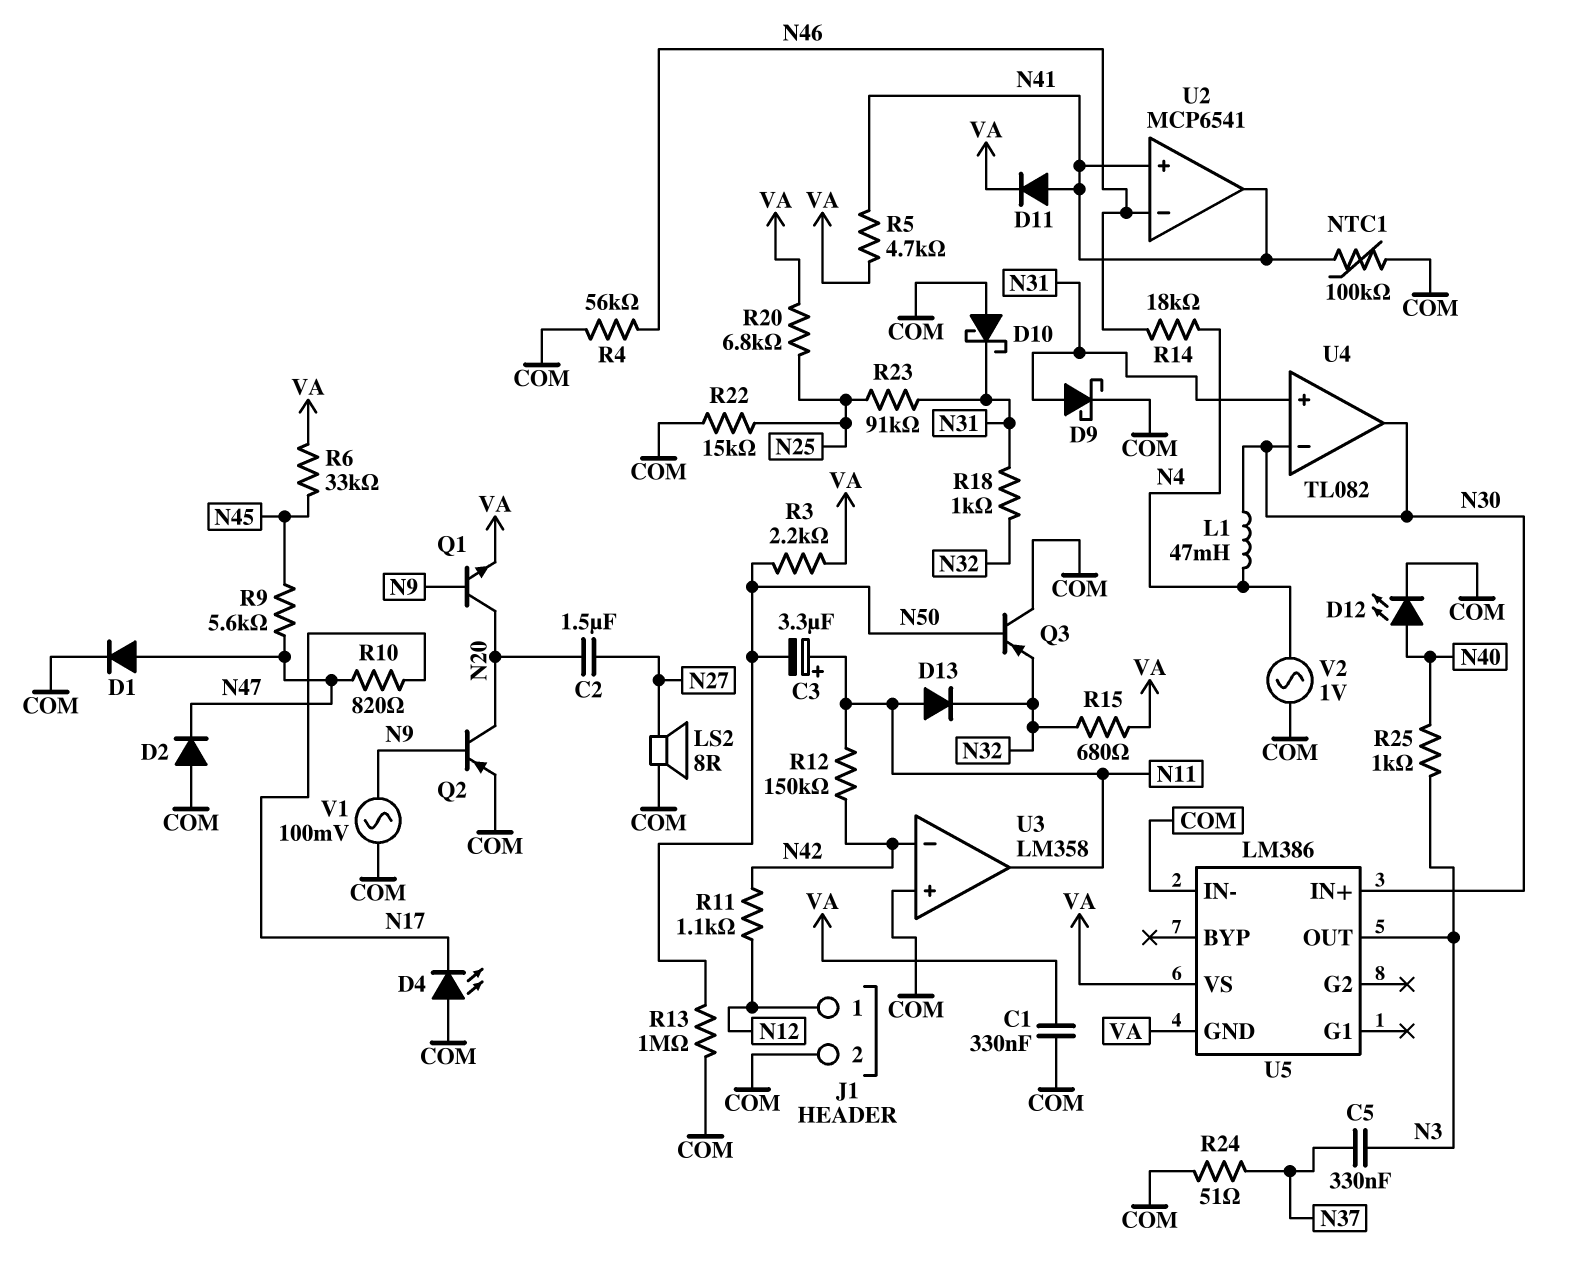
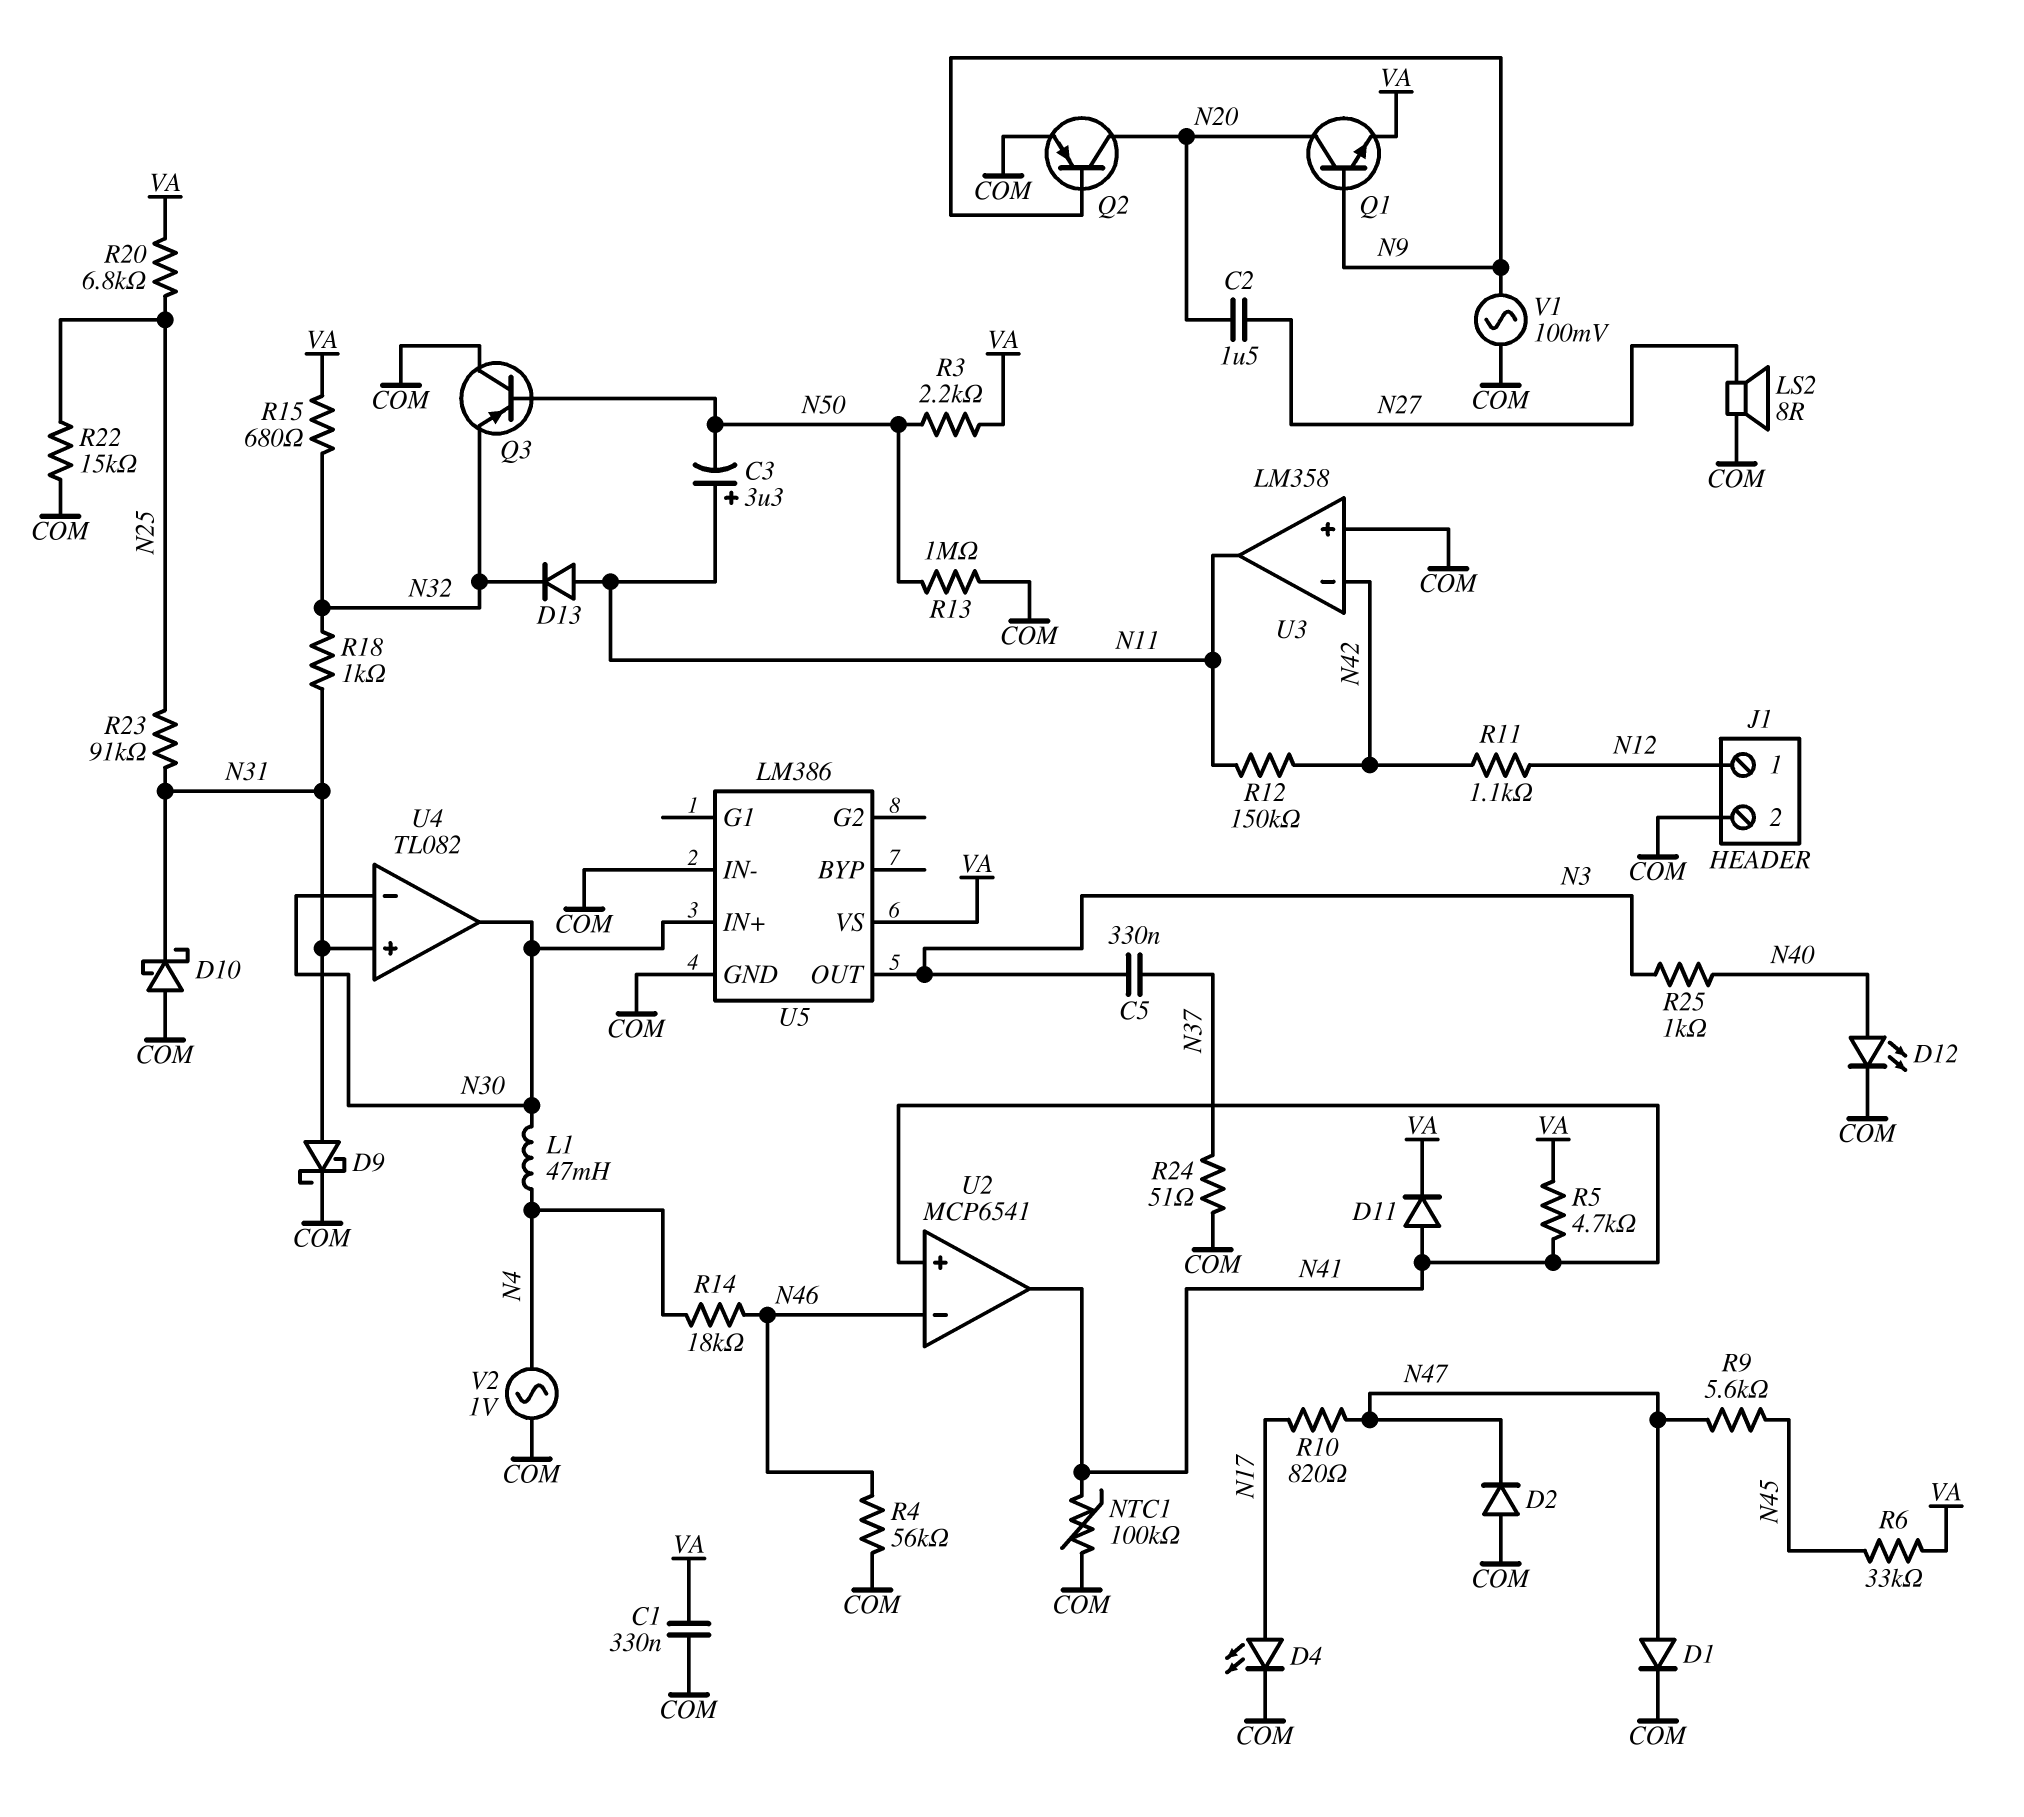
D4: LED (A COM, K N17) -> LED (A N17, K COM)
U5 pin GND: VA -> COM

